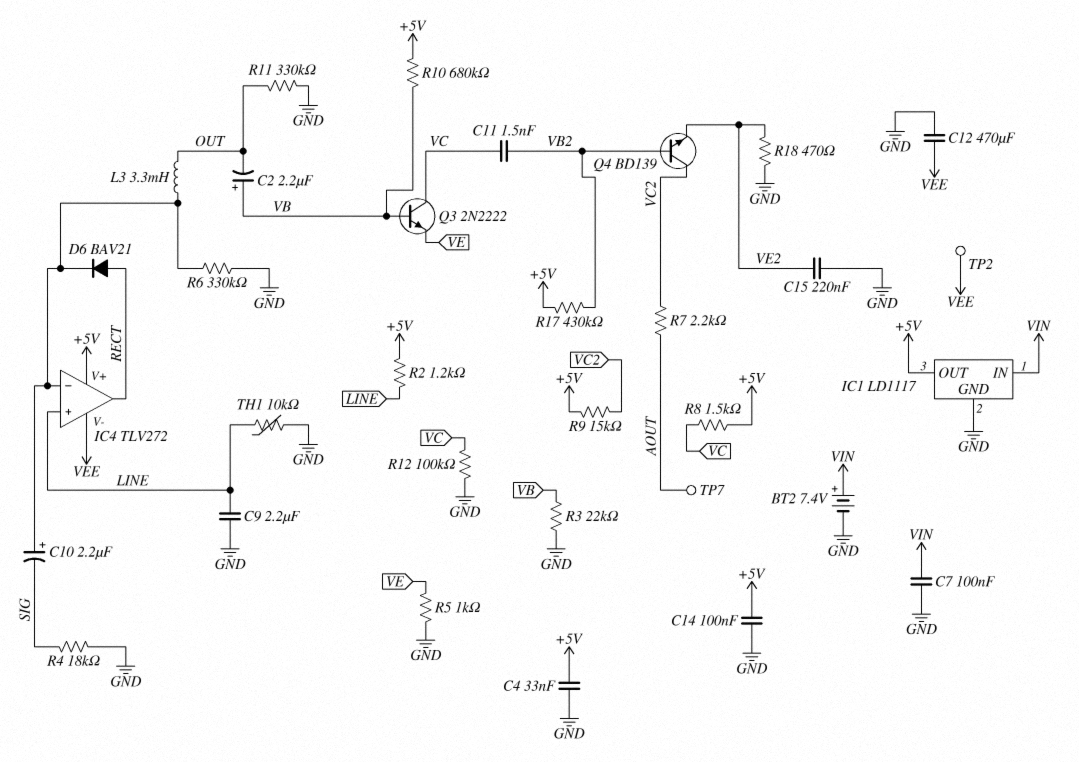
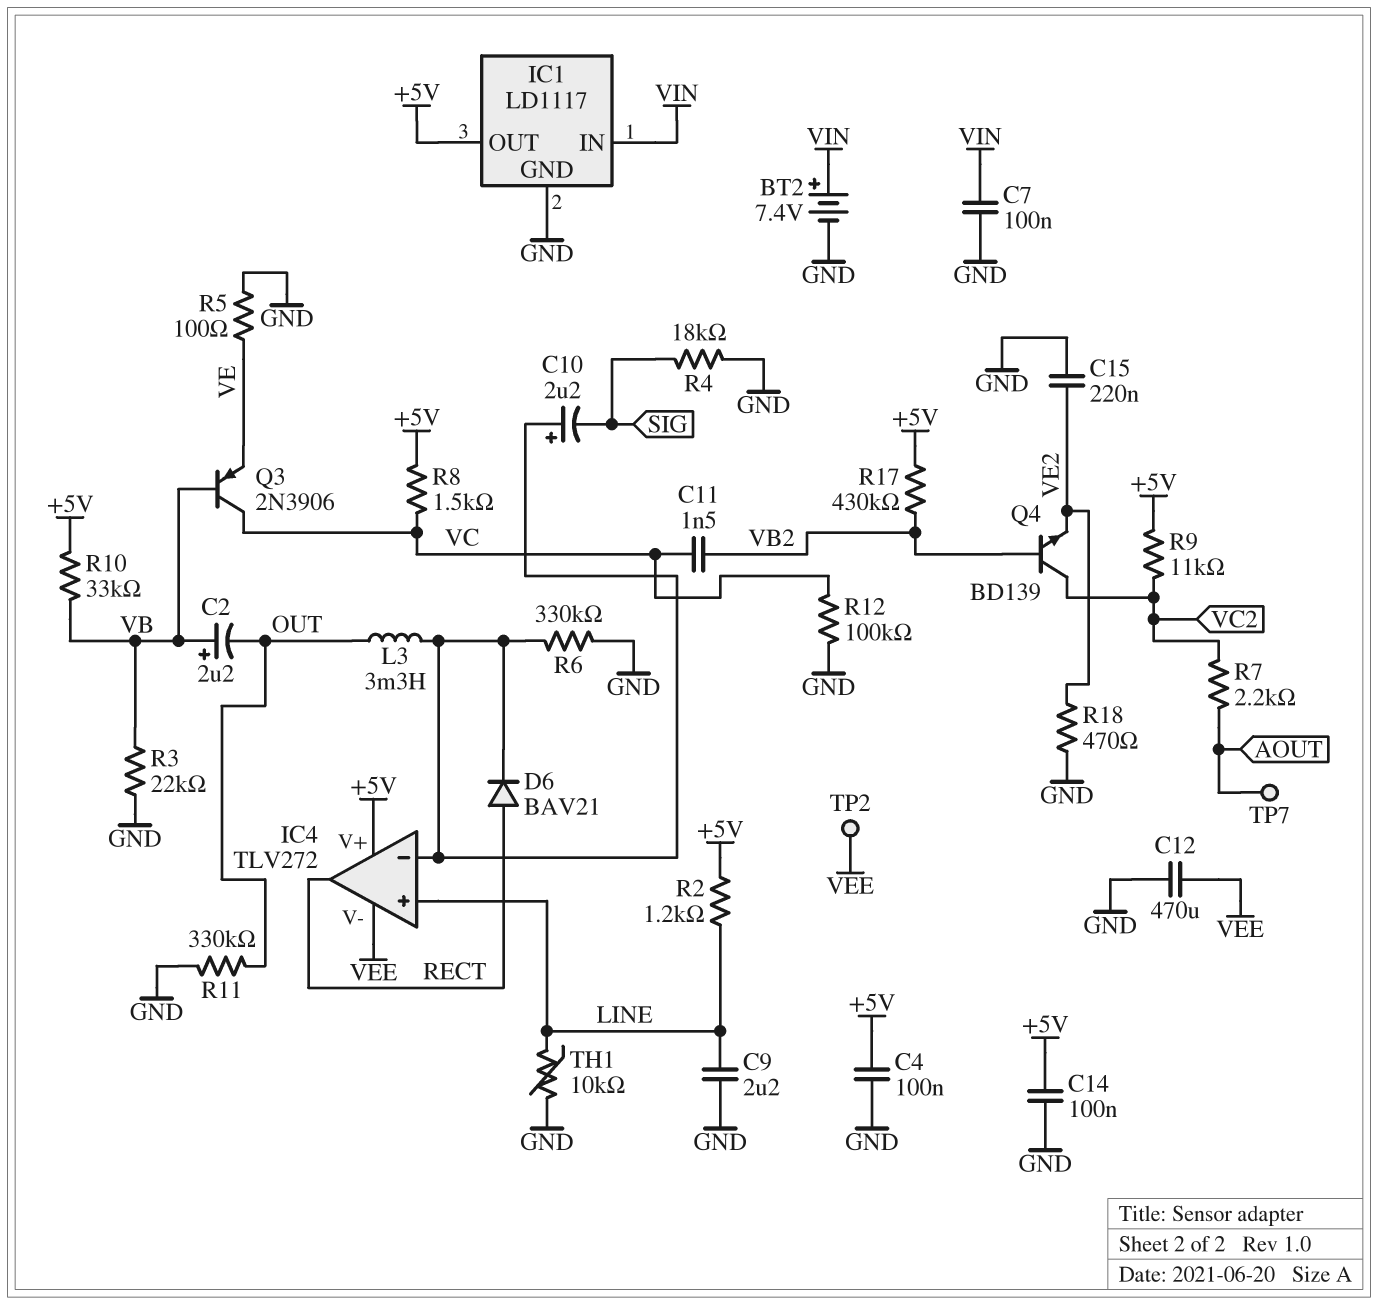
C4: 33nF (+5V, GND) -> 100nF (+5V, GND)
Q3: NPN 2N2222 (B VB, C VC, E VE) -> PNP 2N3906 (B VB, C VC, E VE)
R5: 1k (GND, VE) -> 100 (GND, VE)
R9: 15k (+5V, VC2) -> 11k (+5V, VC2)
R10: 680k (+5V, VB) -> 33k (+5V, VB)

